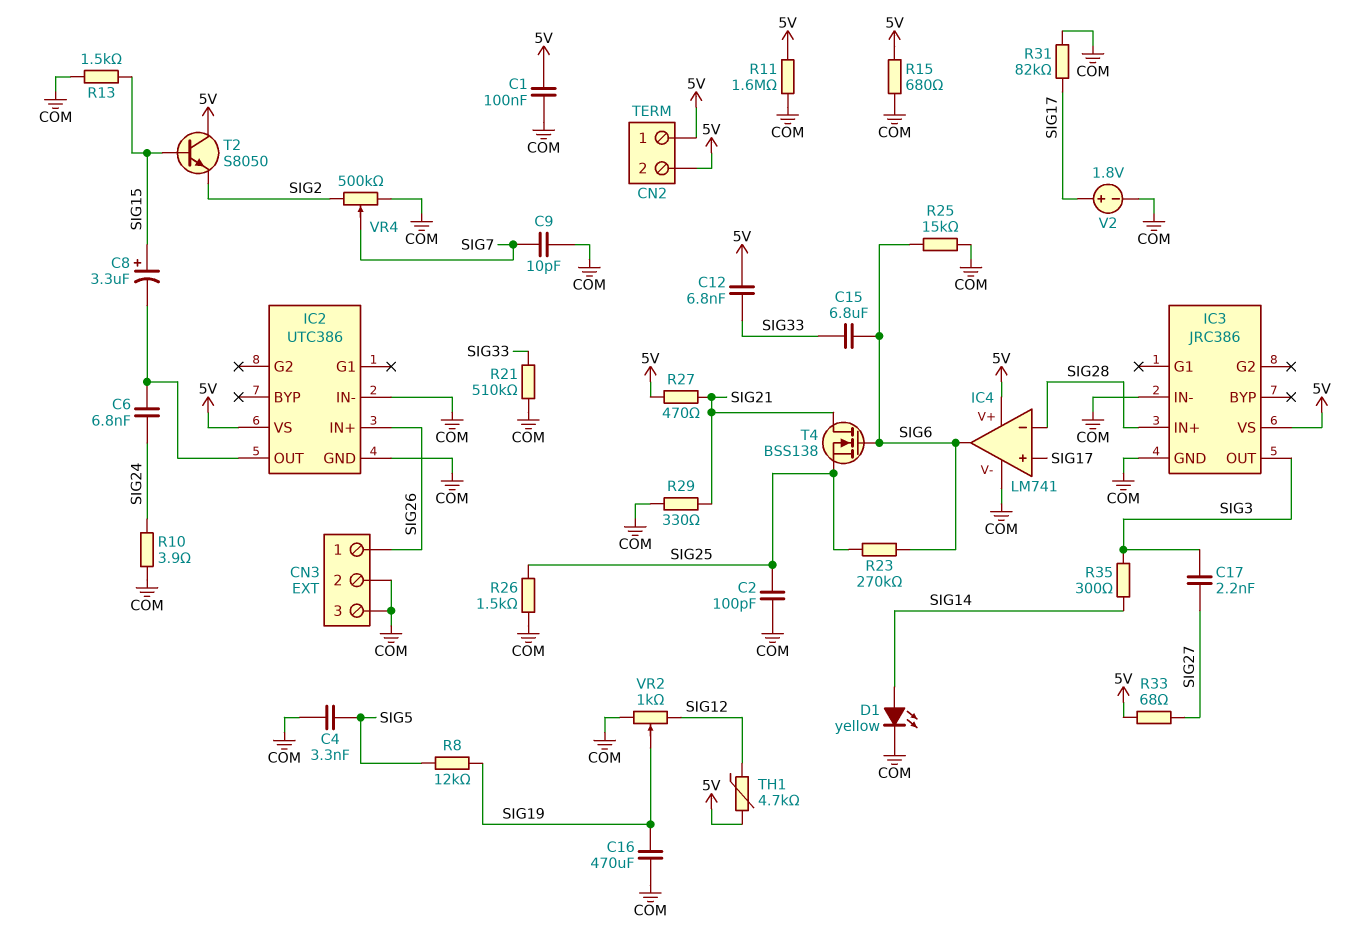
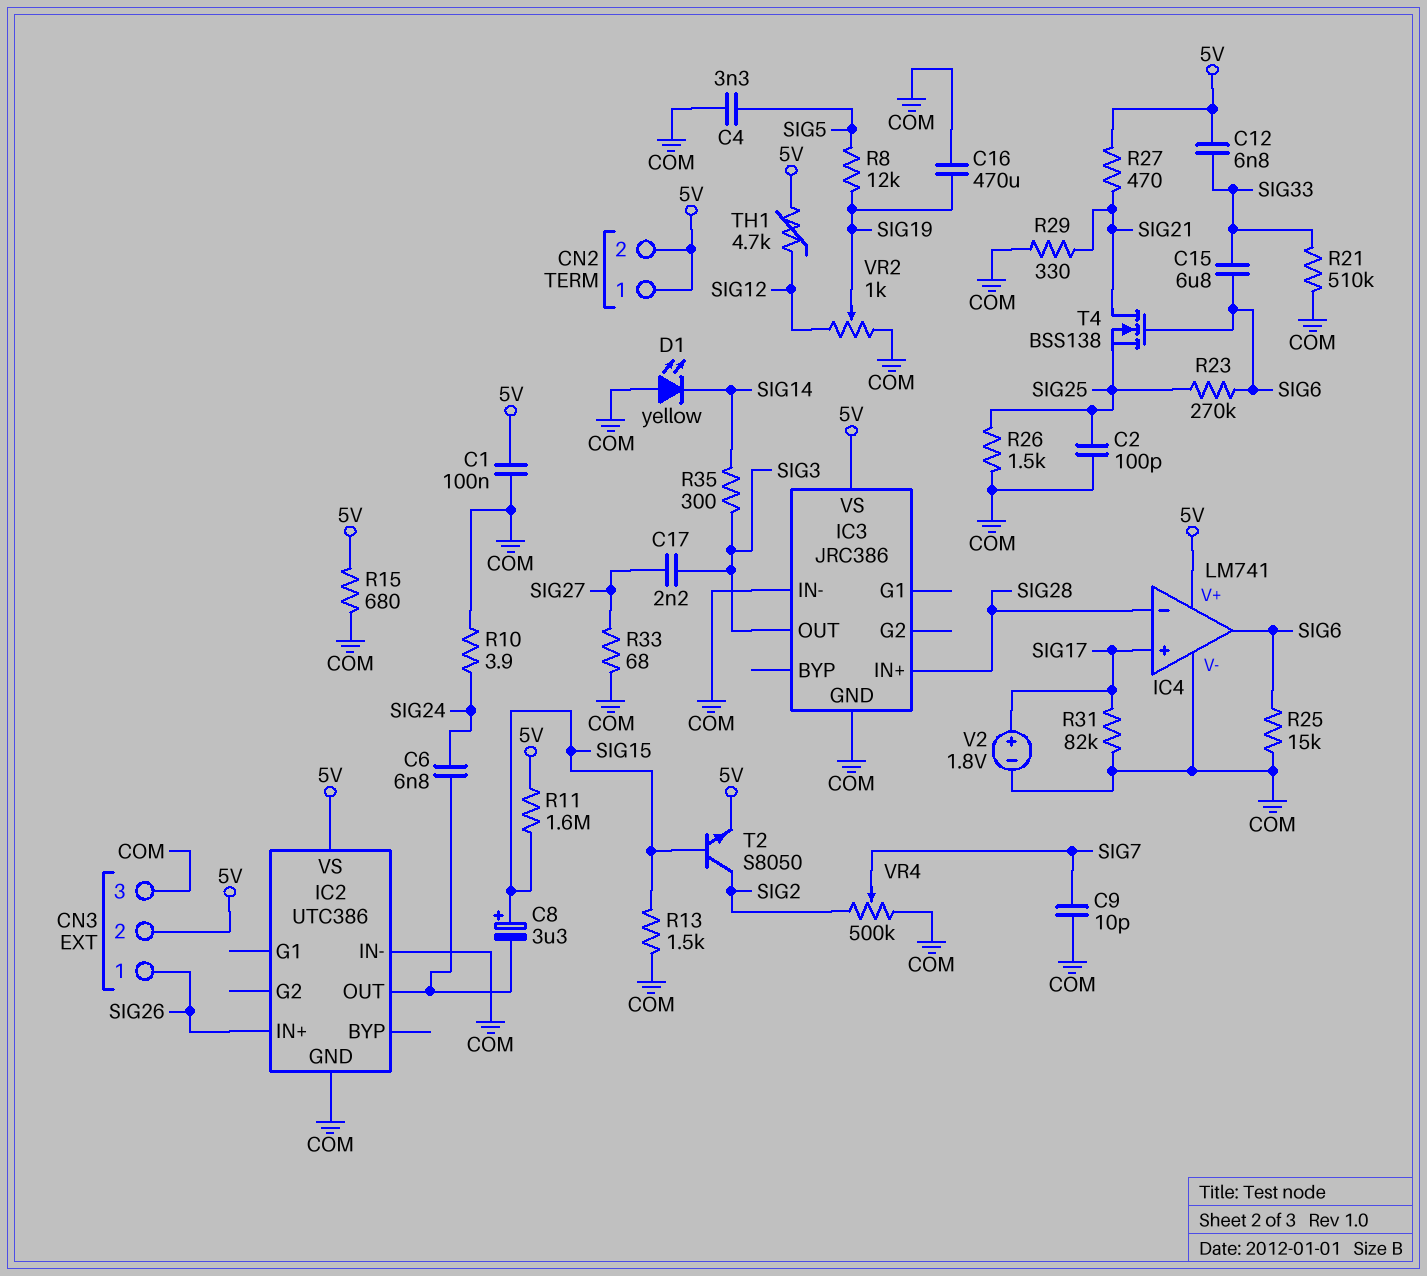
CN3 pin 2: COM -> 5V
D1: LED yellow (A SIG14, K COM) -> LED yellow (A COM, K SIG14)
R11: 1.6M (5V, COM) -> 1.6M (5V, SIG15)
R33: 68 (5V, SIG27) -> 68 (COM, SIG27)
T2: NPN S8050 (B SIG15, C 5V, E SIG2) -> NPN S8050 (B SIG15, C SIG2, E 5V)

